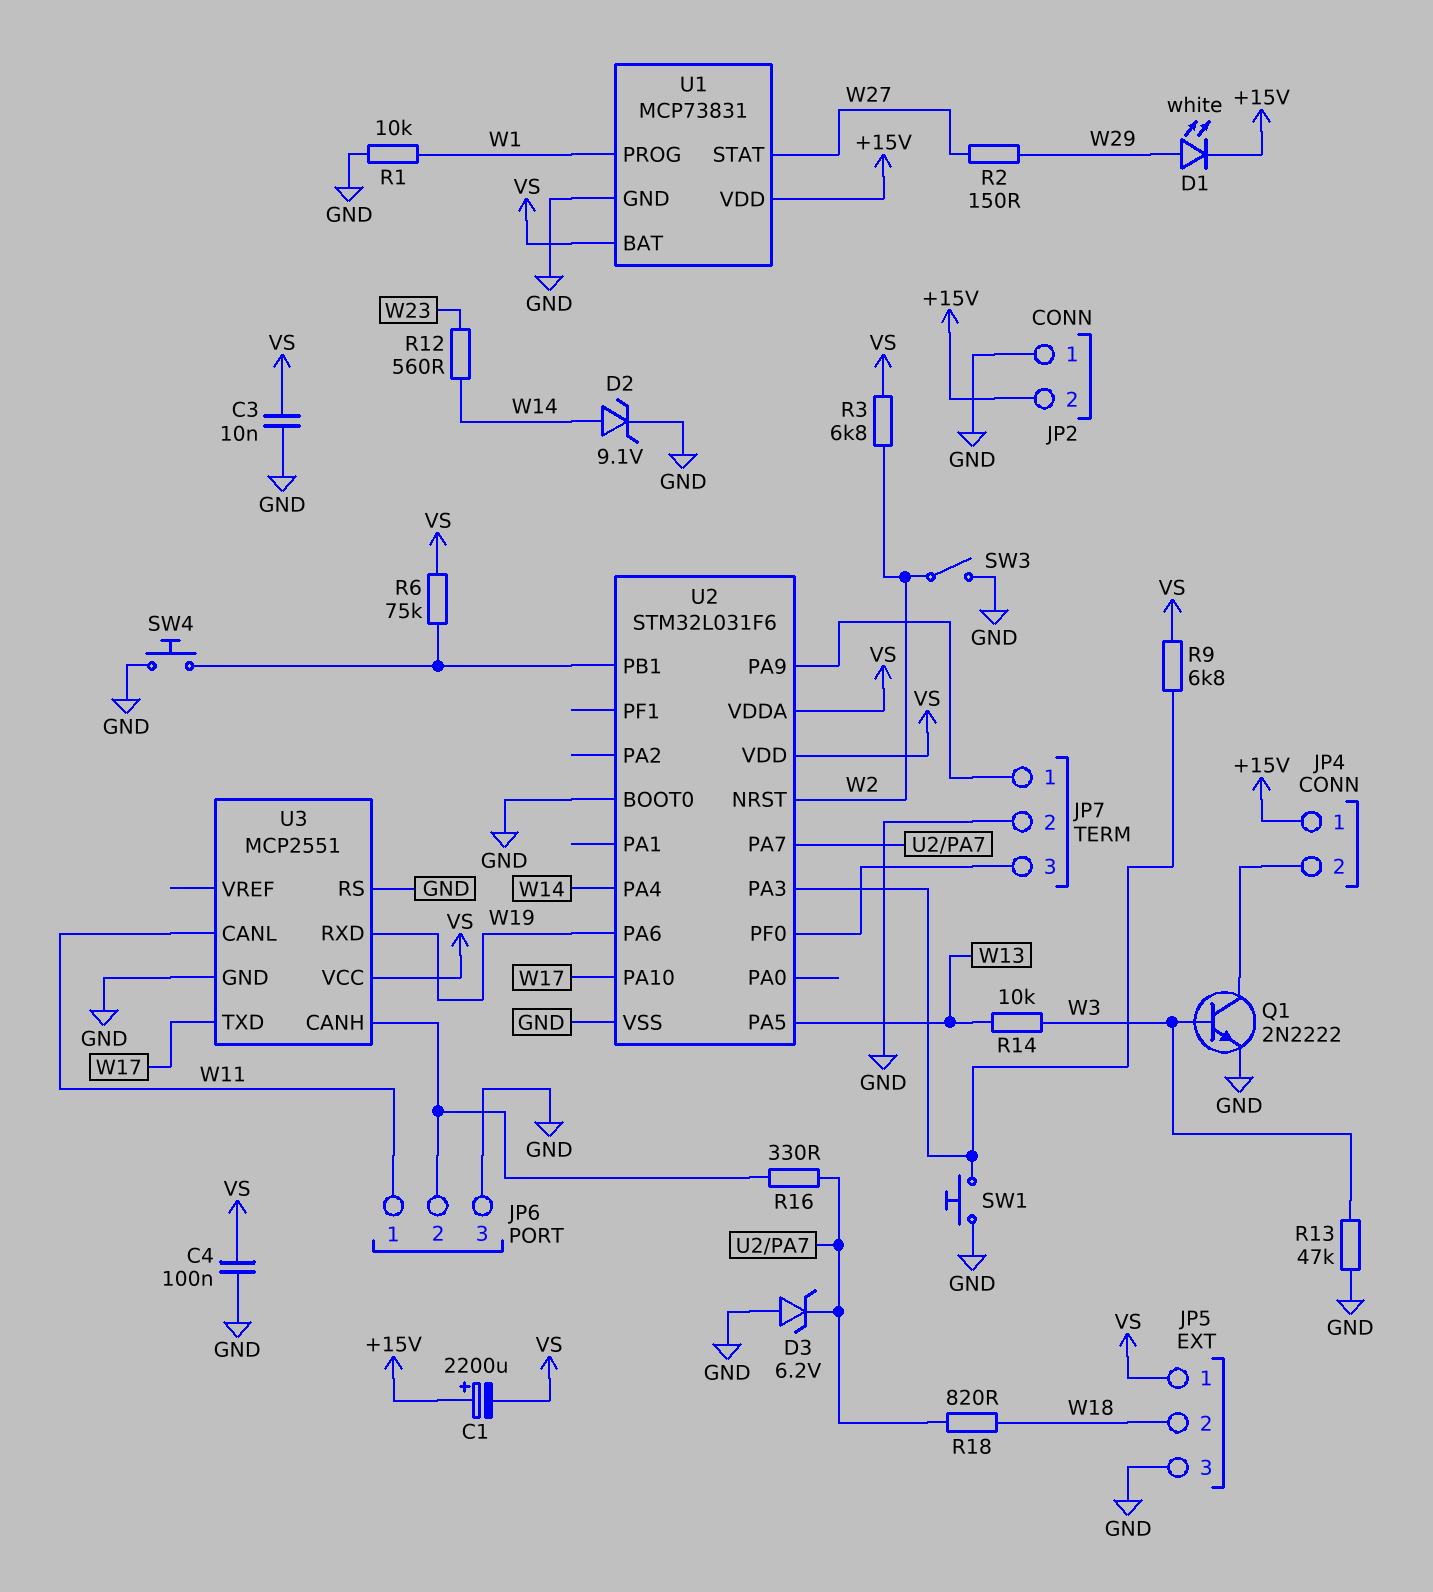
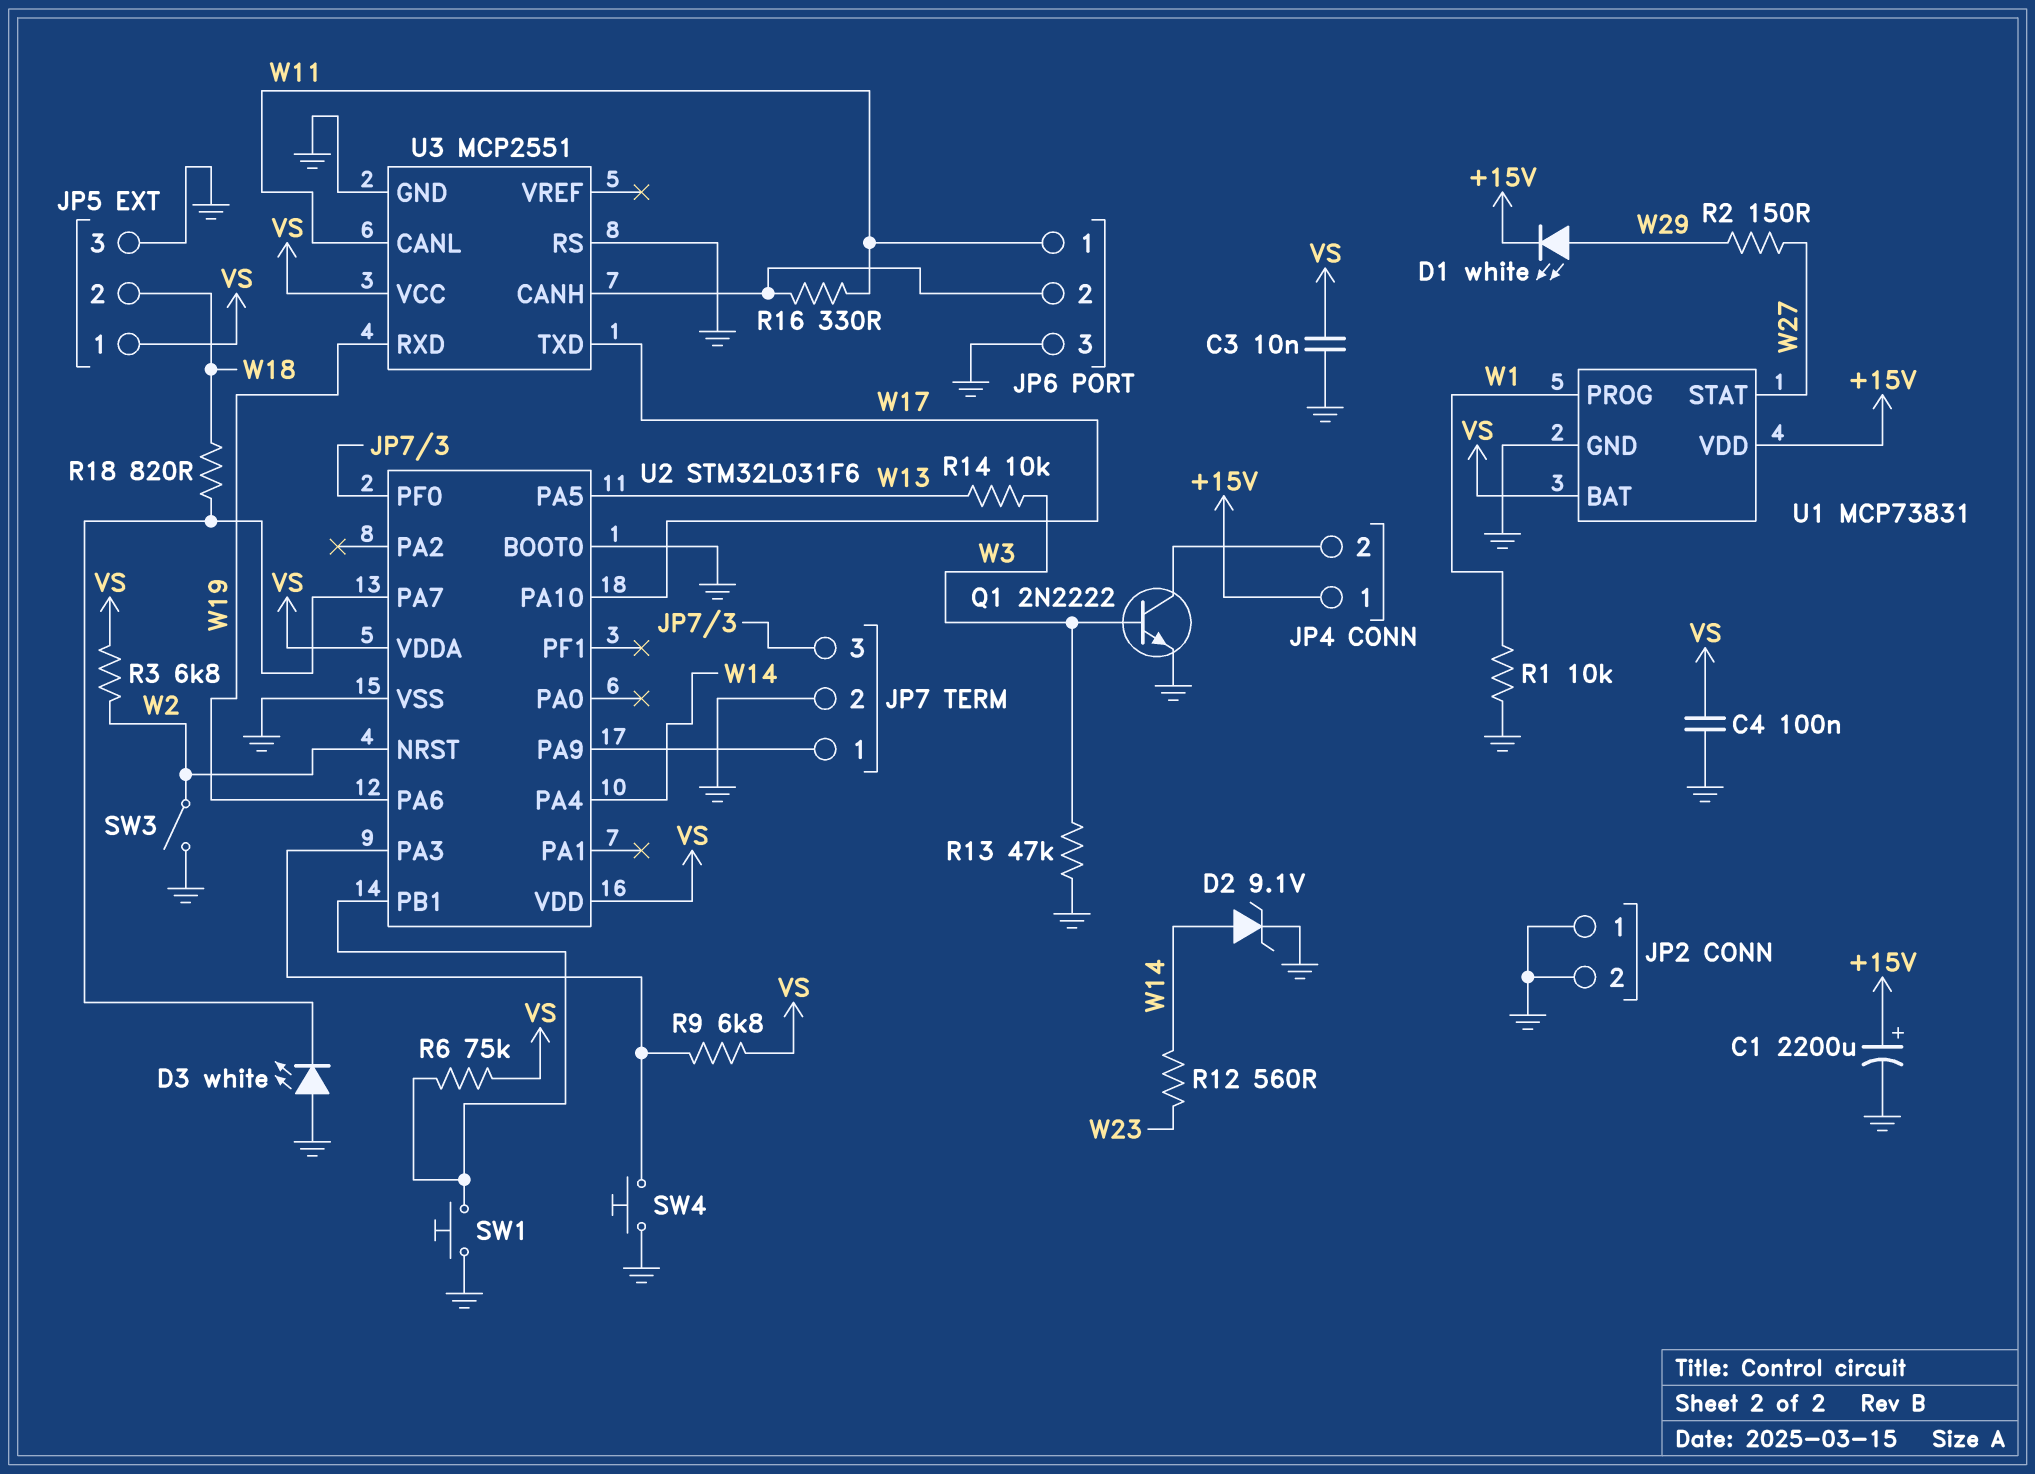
C1: 2200uF (plus +15V, minus VS) -> 2200uF (plus +15V, minus GND)
D3: zener 6.2V (A GND, K U2/PA7) -> LED white (A GND, K U2/PA7)
JP2 pin 2: +15V -> GND
R16: 330 (JP6/2, U2/PA7) -> 330 (JP6/2, W11)
SW1: button (GND, U2/PA3) -> button (GND, U2/PB1)
SW4: button (GND, U2/PB1) -> button (GND, U2/PA3)

